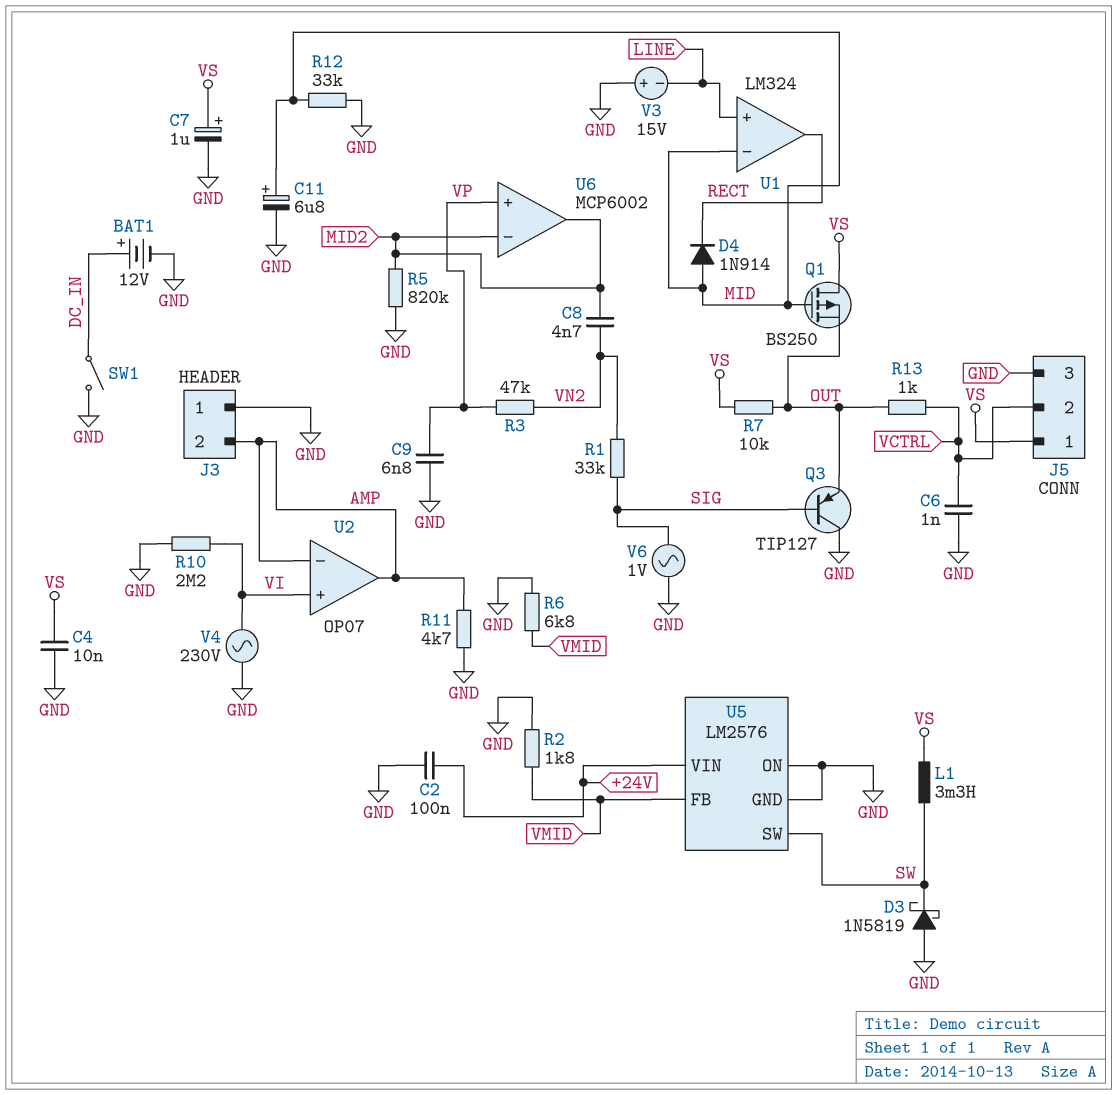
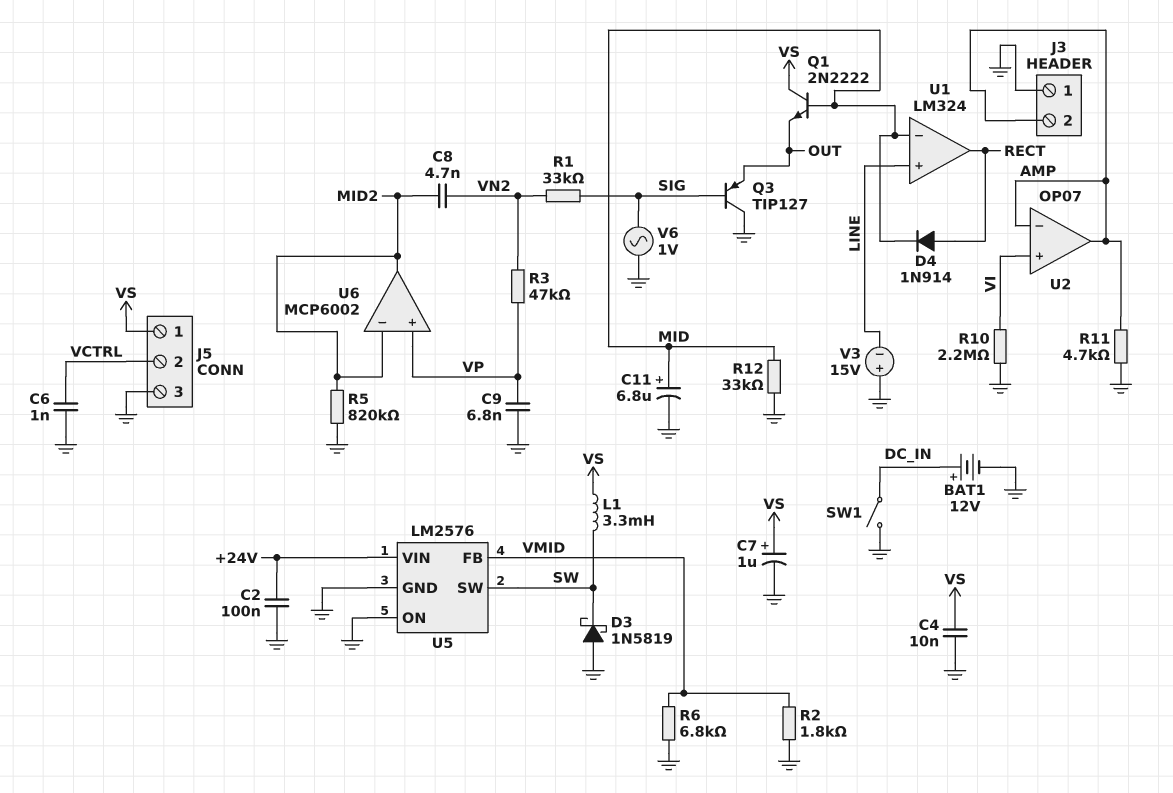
D4: diode 1N914 (A MID, K RECT) -> diode 1N914 (A RECT, K MID)
Q1: PMOS BS250 (G MID, D VS, S OUT) -> NPN 2N2222 (B MID, C VS, E OUT)
R7: 10k (OUT, VS) -> none
R13: 1k (OUT, VCTRL) -> none
V4: AC 230V (GND, VI) -> none

